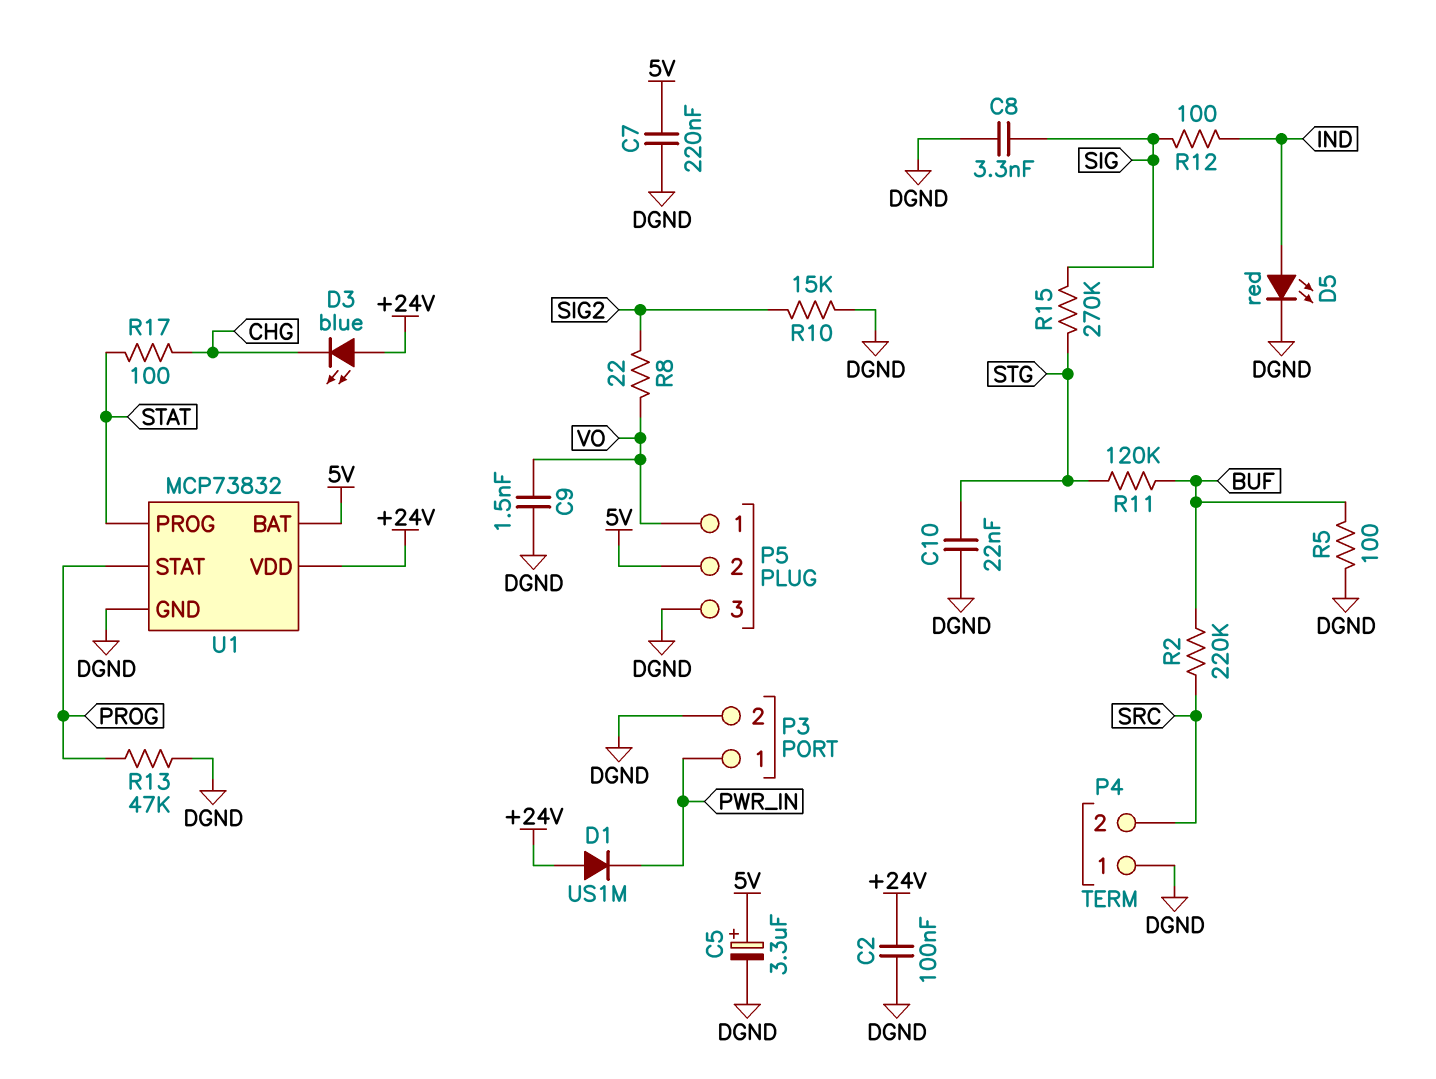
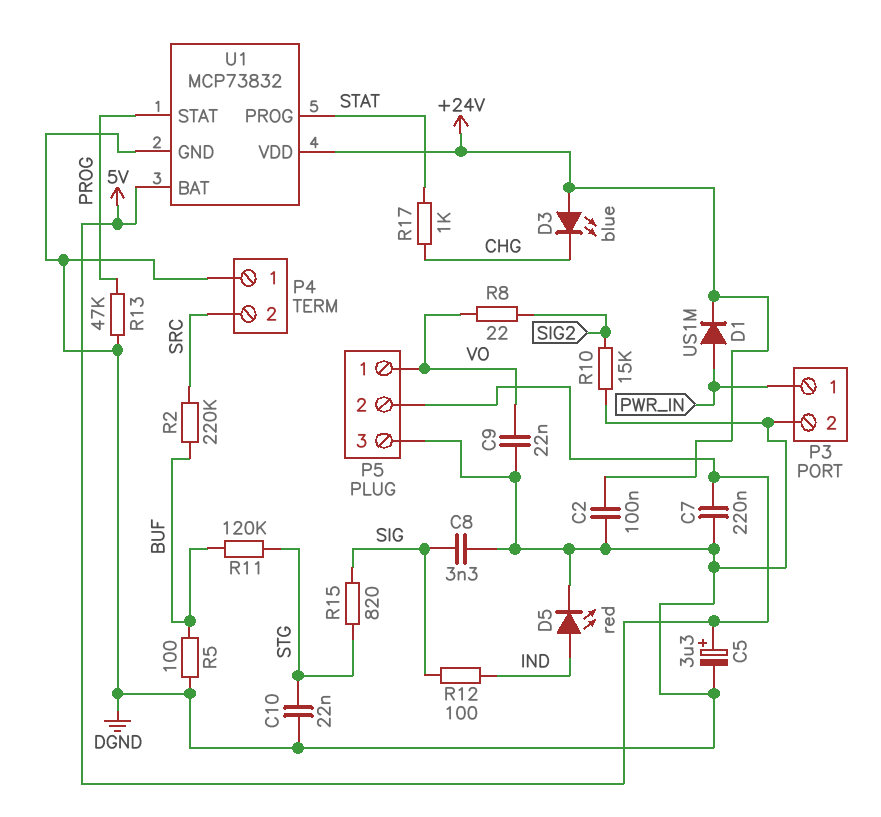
C9: 1.5nF (DGND, VO) -> 22nF (DGND, VO)
D1: diode US1M (A +24V, K PWR_IN) -> diode US1M (A PWR_IN, K +24V)
R15: 270k (SIG, STG) -> 820 (SIG, STG)
R17: 100 (CHG, STAT) -> 1k (CHG, STAT)

